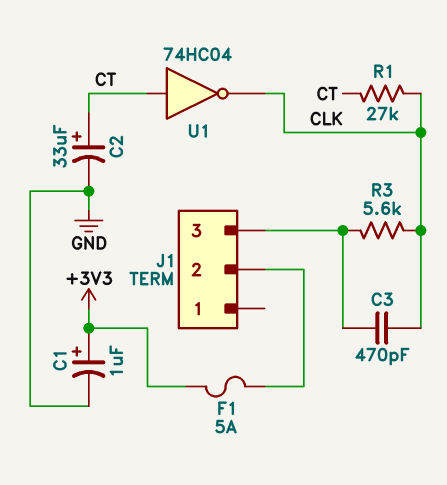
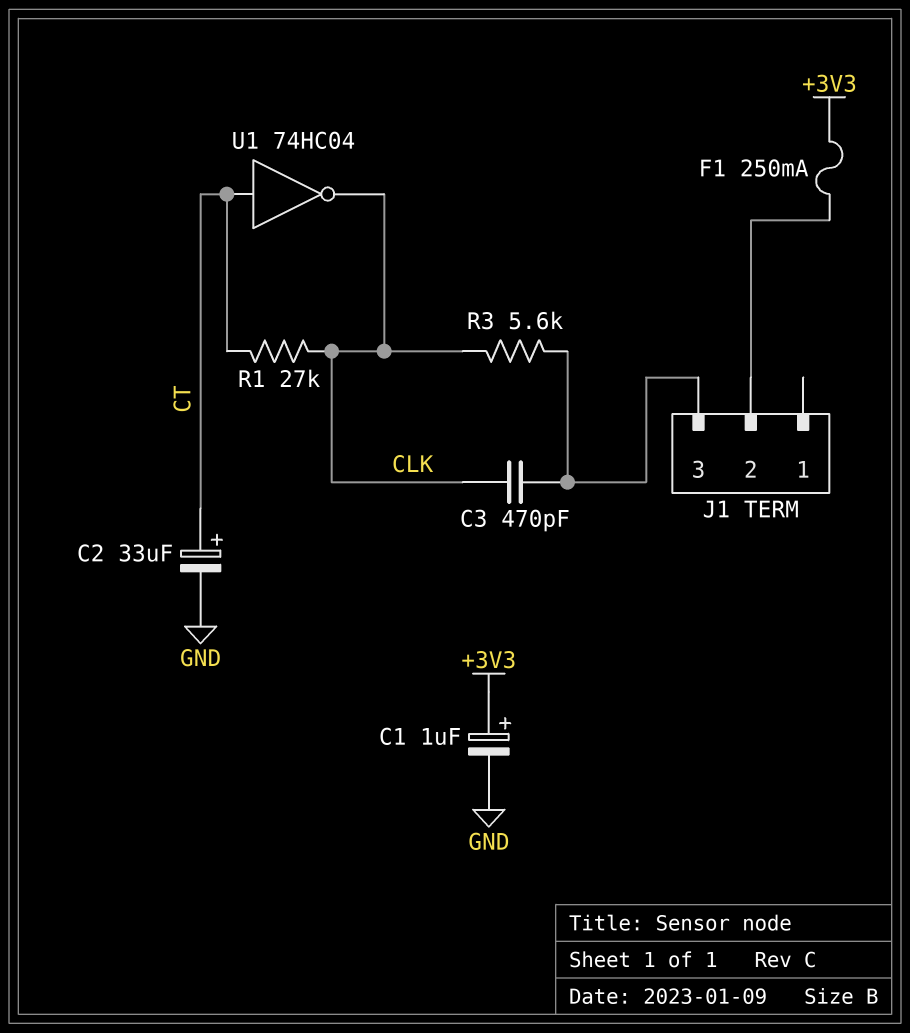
F1: 5A (+3V3, J1/2) -> 250mA (+3V3, J1/2)

